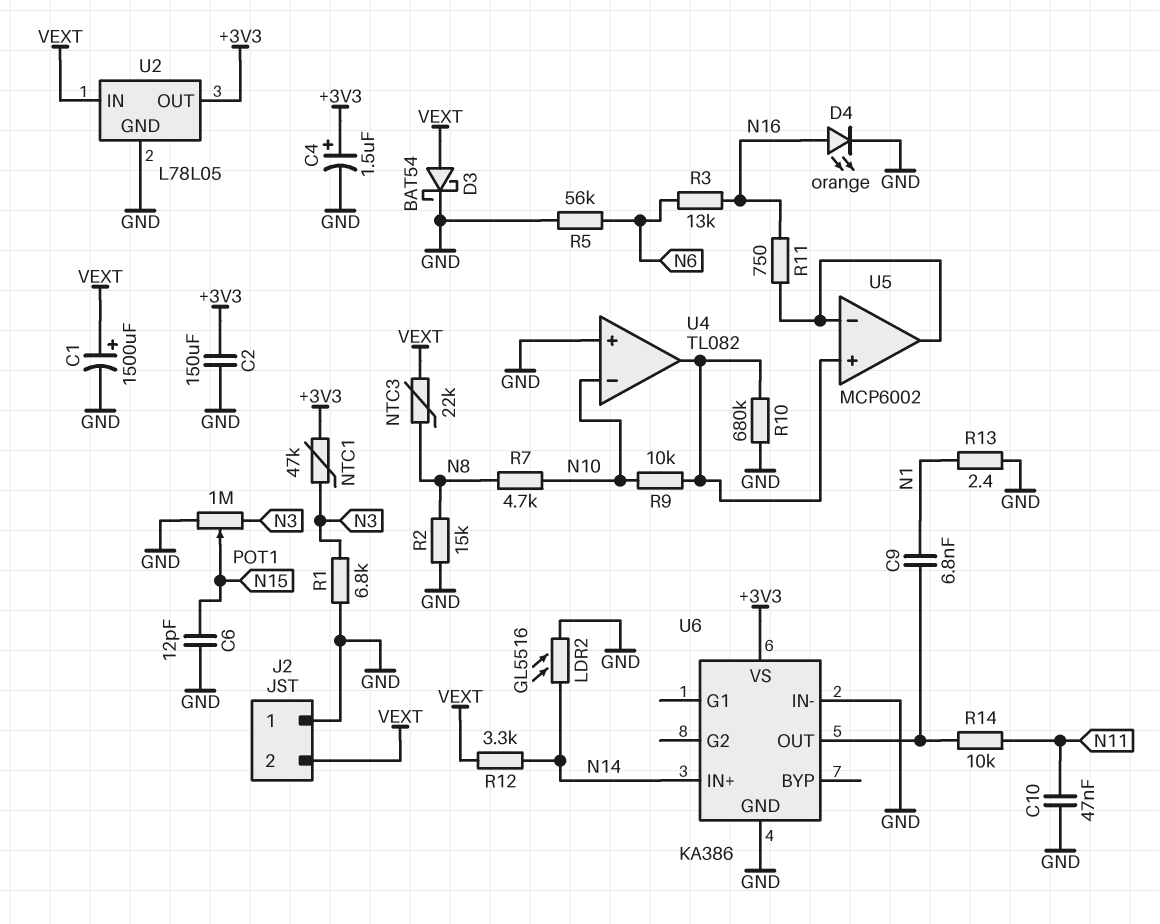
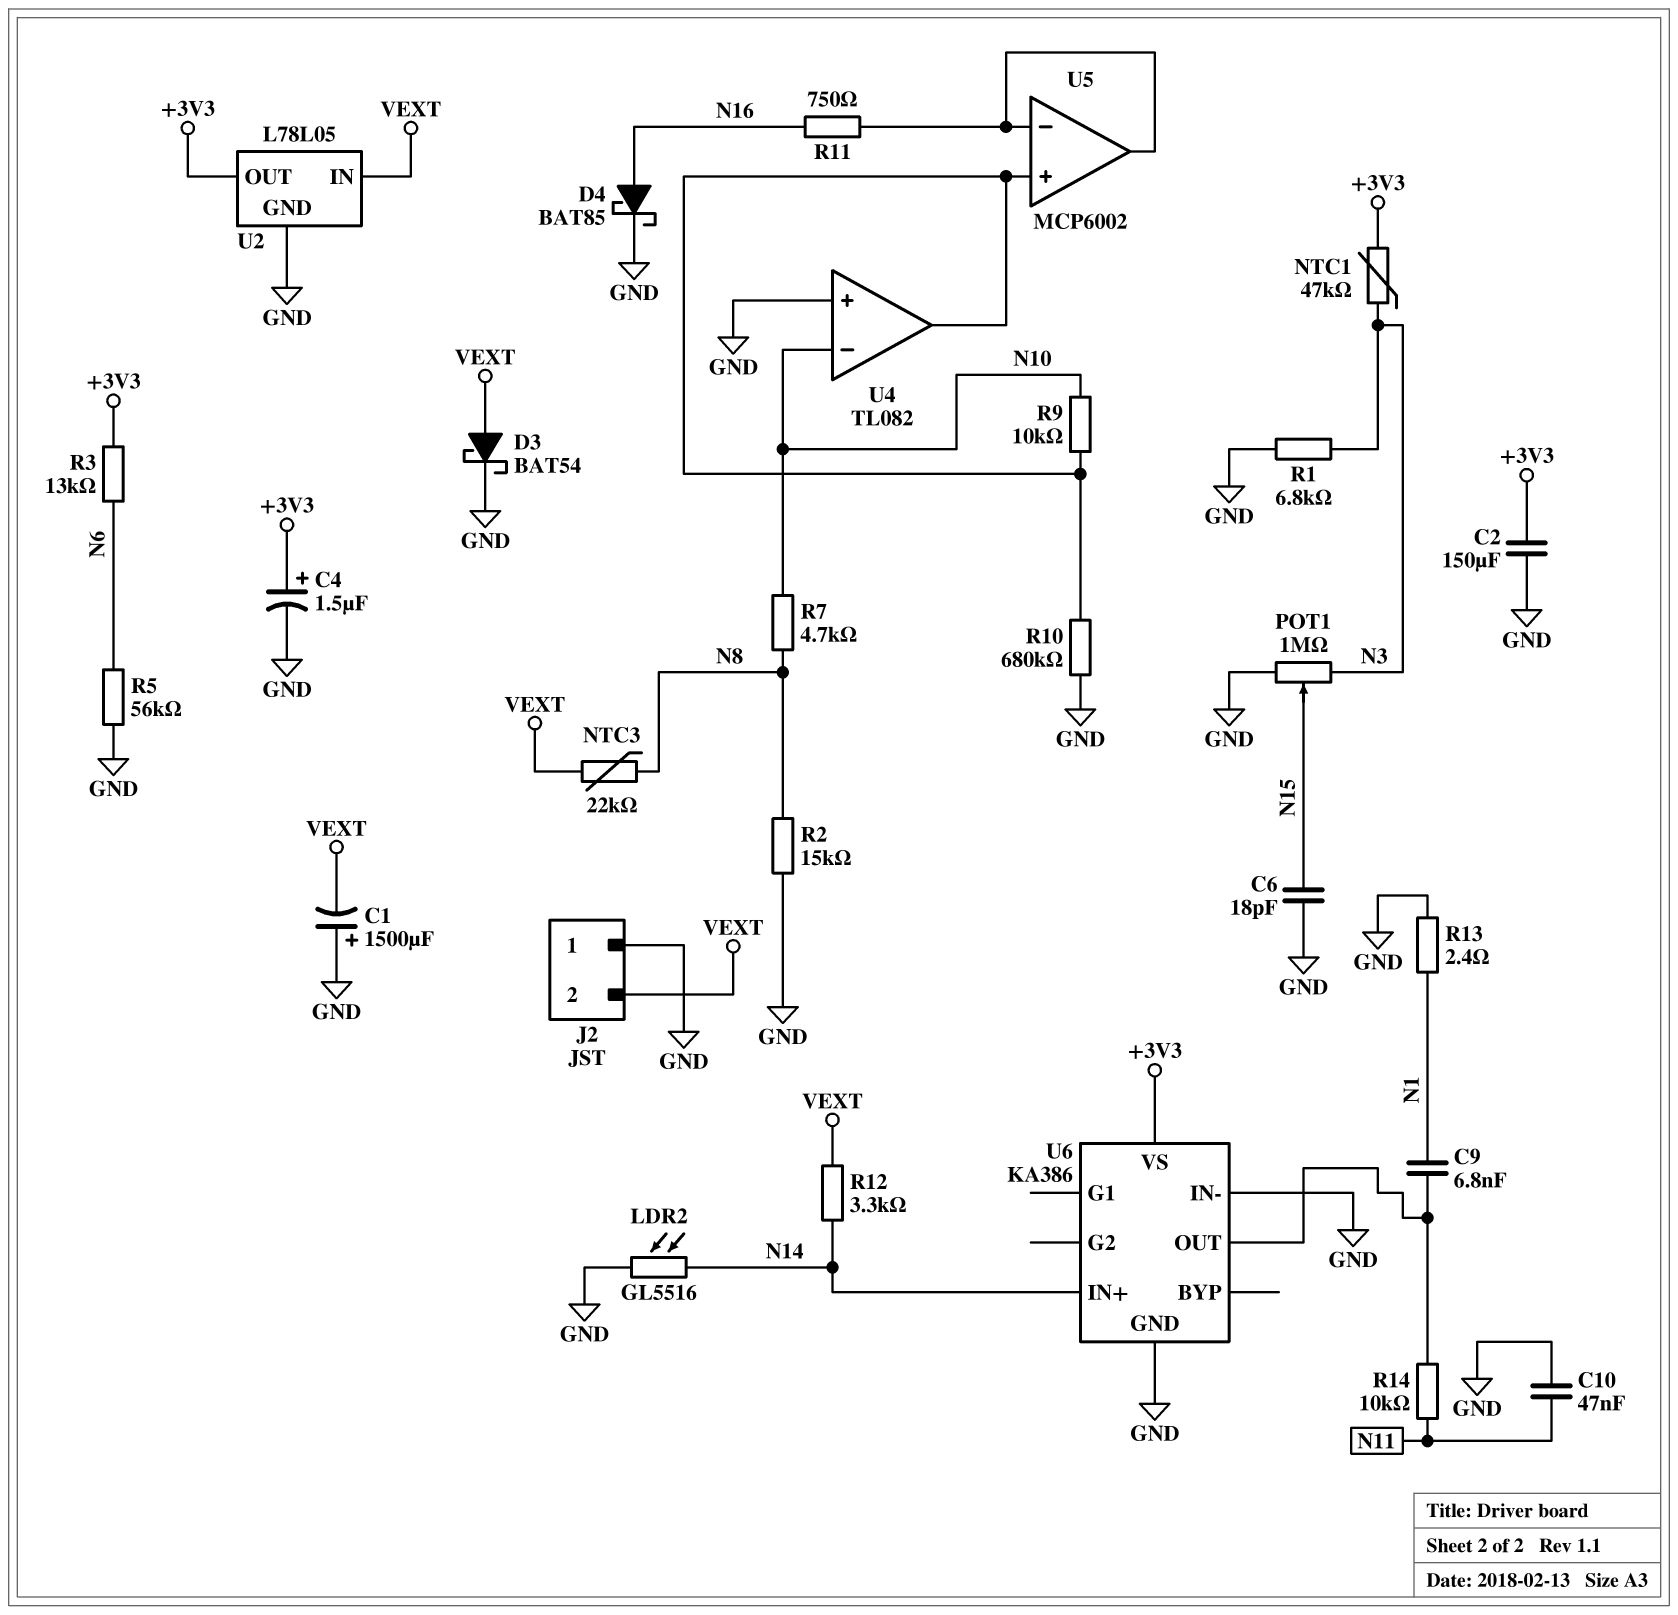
C1: 1500uF (plus VEXT, minus GND) -> 1500uF (plus GND, minus VEXT)
C6: 12pF (GND, N15) -> 18pF (GND, N15)
D4: LED orange (A N16, K GND) -> schottky BAT85 (A N16, K GND)
R3: 13k (N6, N16) -> 13k (+3V3, N6)

